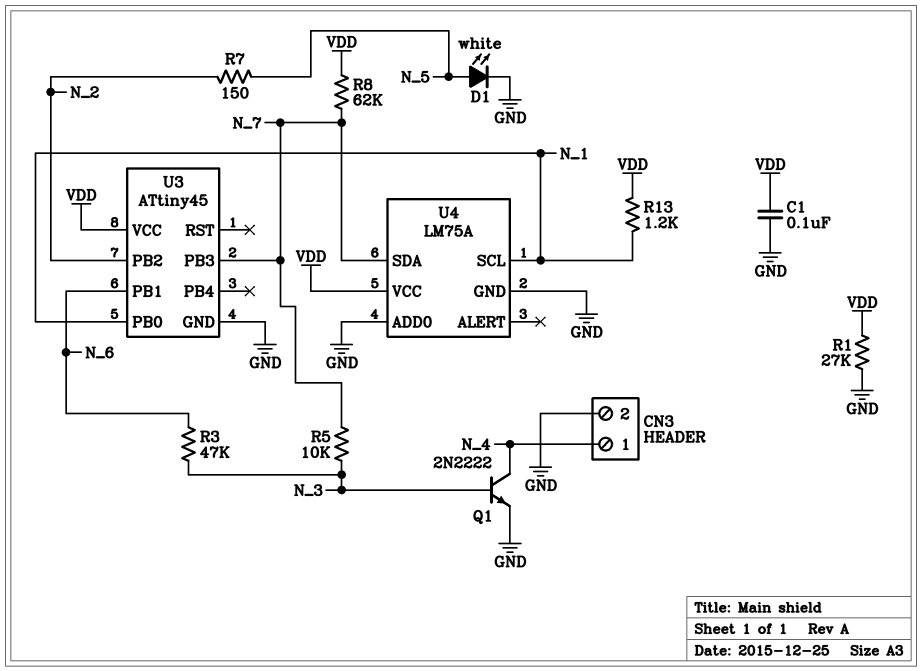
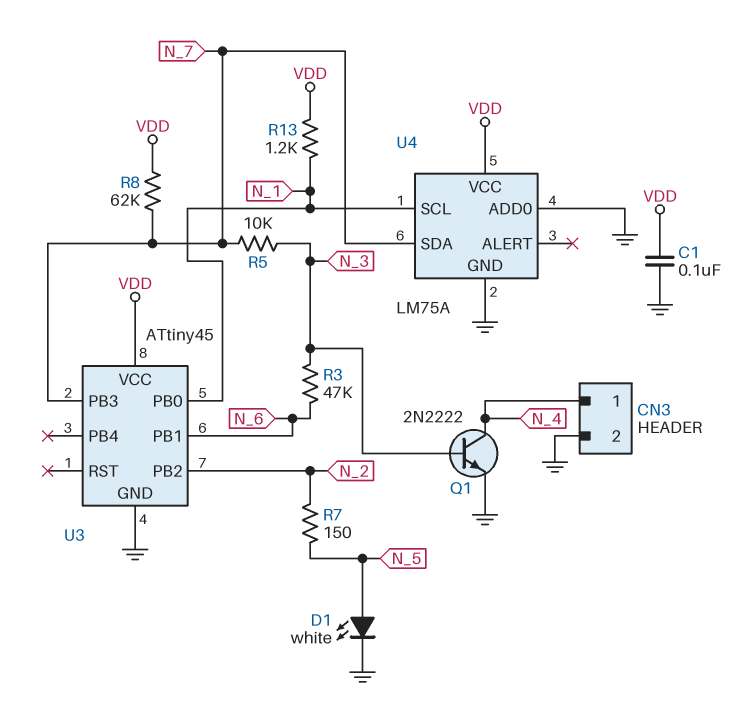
R1: 27k (GND, VDD) -> none

